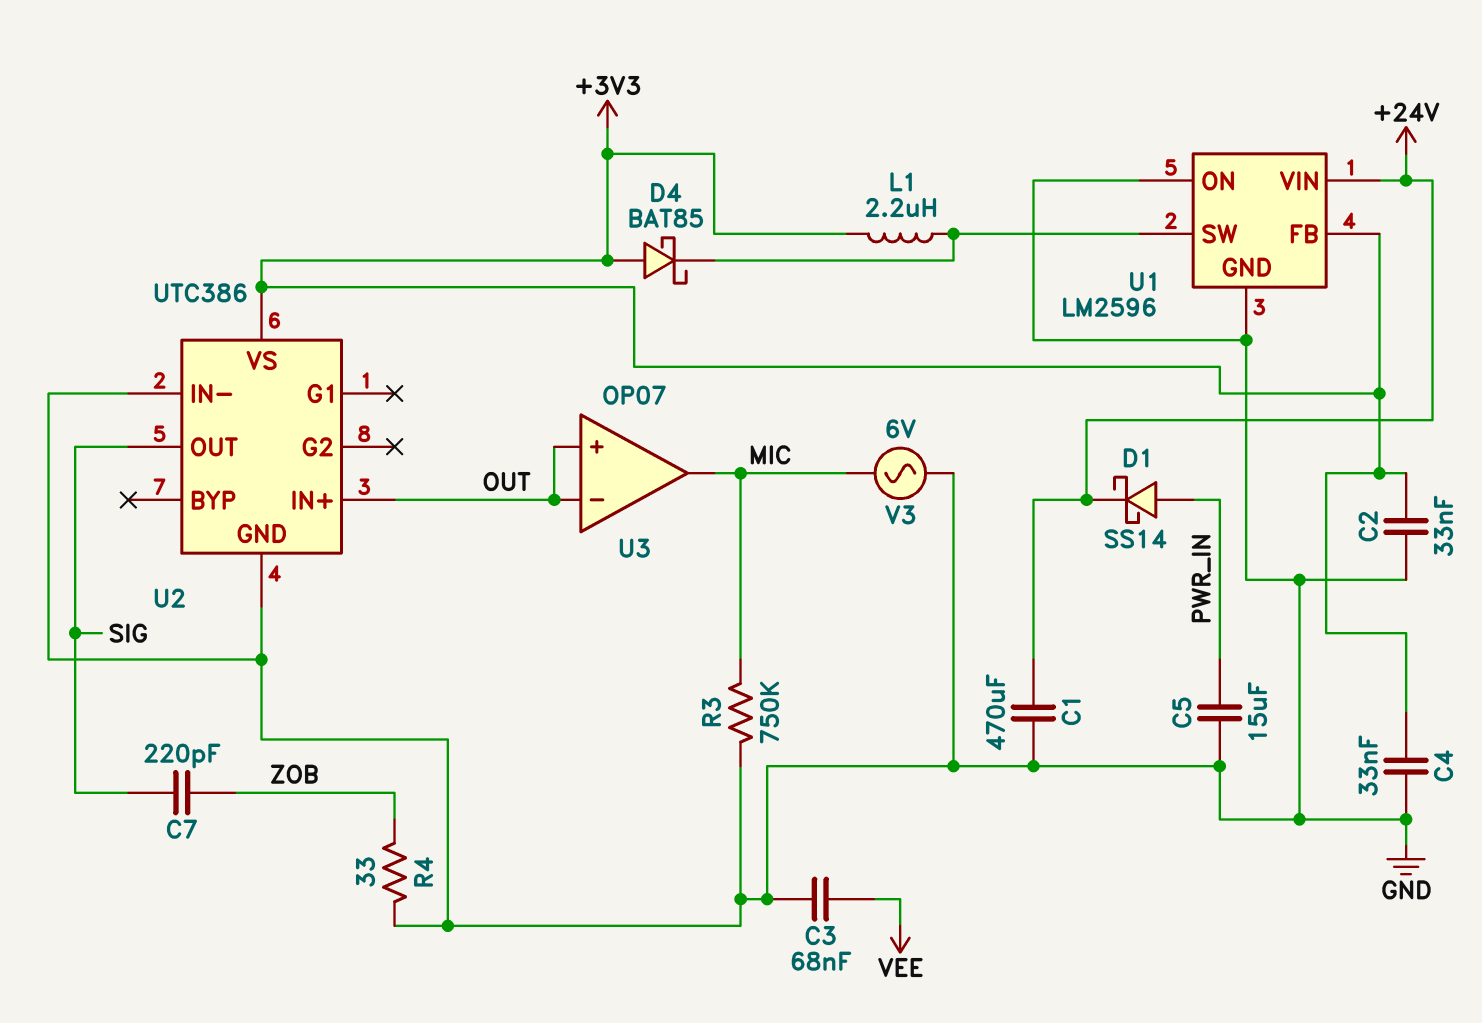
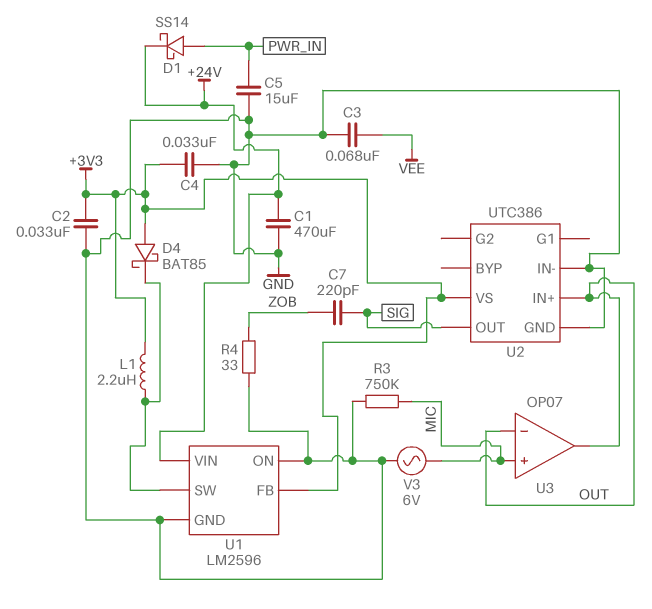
U3 pin in+: OUT -> MIC
U3 pin out: MIC -> OUT

